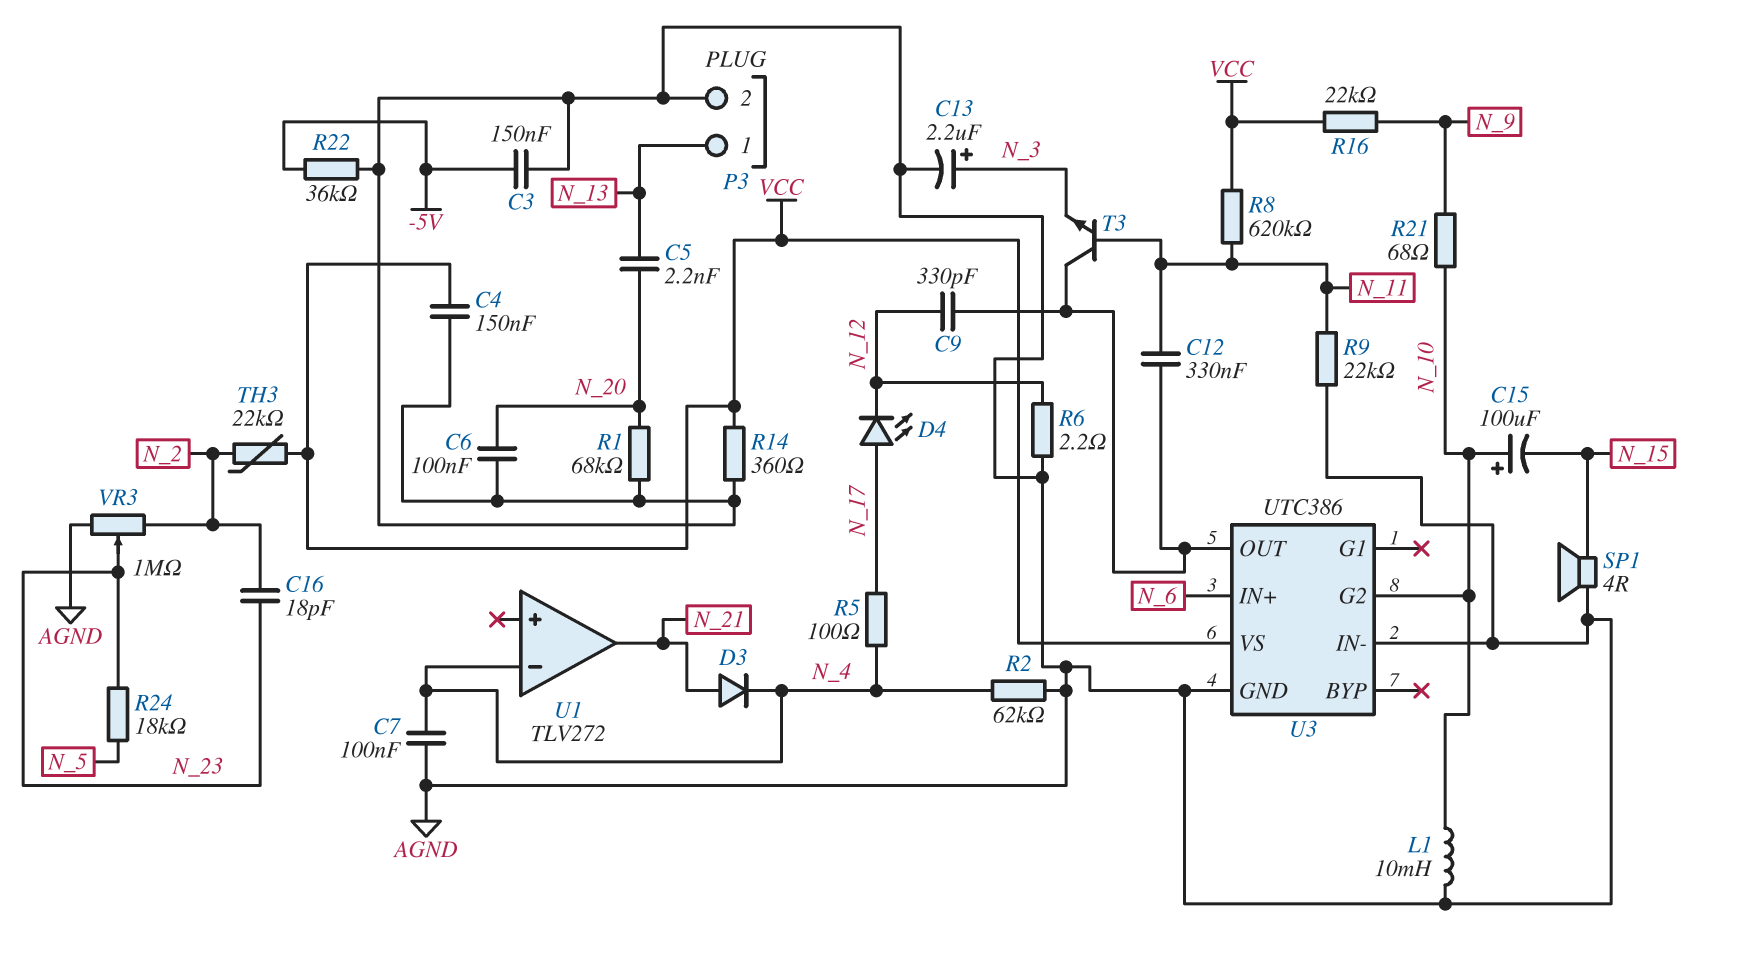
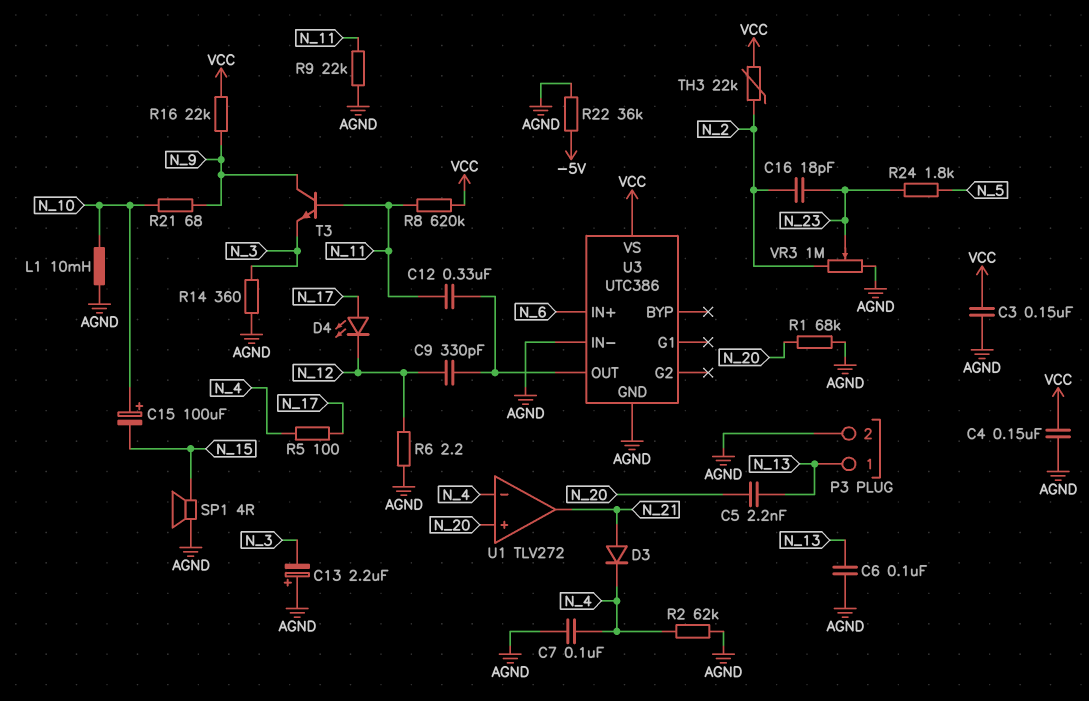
C3: 150nF (-5V, AGND) -> 150nF (AGND, VCC)
C6: 100nF (AGND, N_20) -> 100nF (AGND, N_13)
C13: 2.2uF (plus N_3, minus AGND) -> 2.2uF (plus AGND, minus N_3)
R14: 360 (AGND, VCC) -> 360 (AGND, N_3)
R24: 18k (N_5, N_23) -> 1.8k (N_5, N_23)
T3: NPN (B N_11, C U3/OUT, E N_3) -> NPN (B N_11, C N_9, E N_3)
U1 pin in+: none -> N_20
U3 pin G2: N_10 -> none

